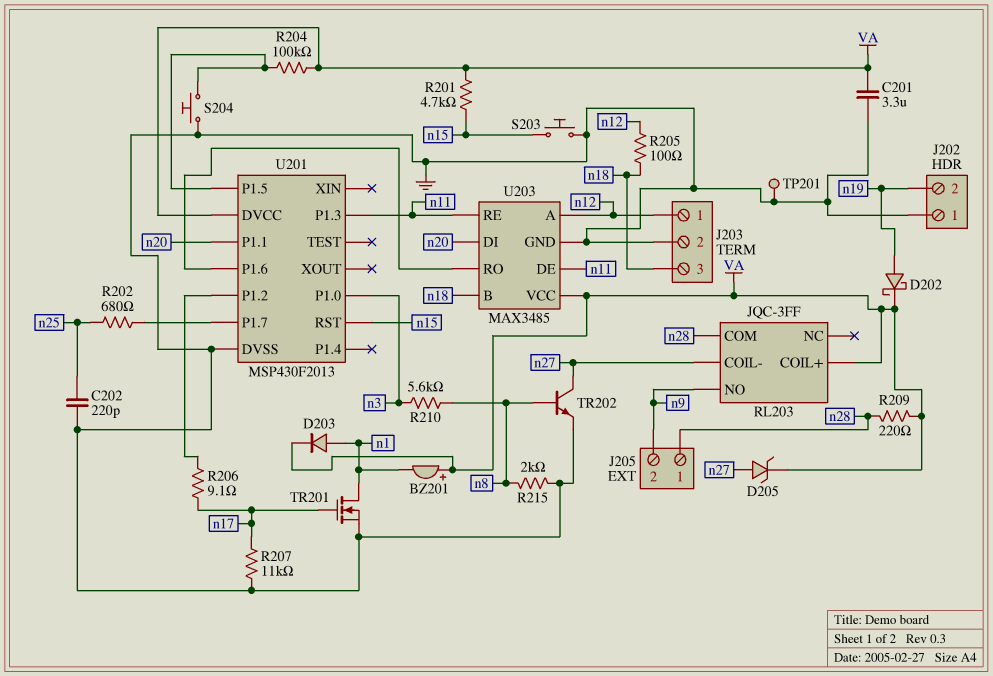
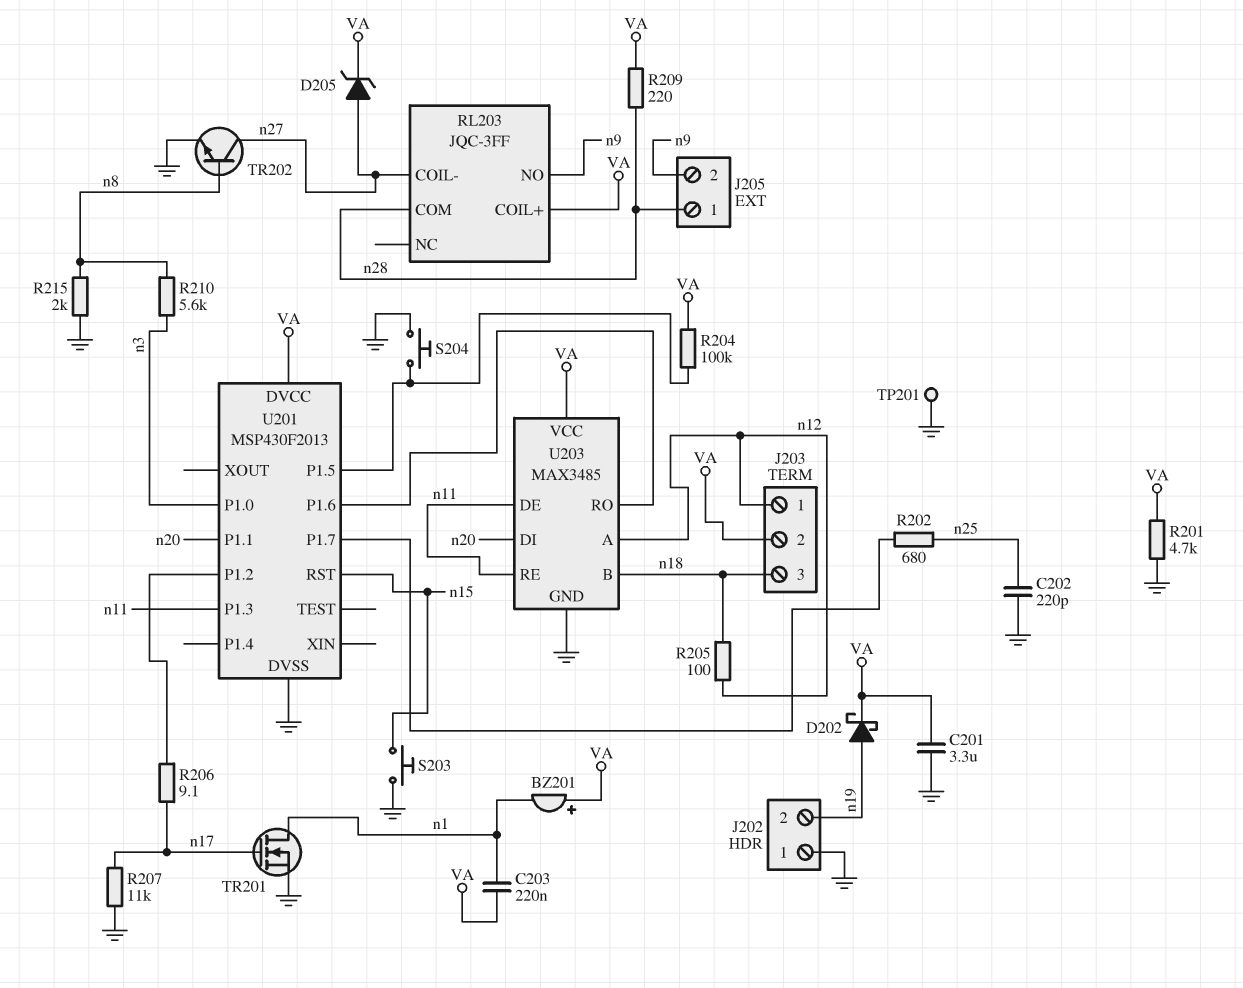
C203: none -> 220nF (VA, n1)
D203: diode (A n1, K VA) -> none
J203 pin 2: GND -> VA
R201: 4.7k (VA, n15) -> 4.7k (GND, VA)

